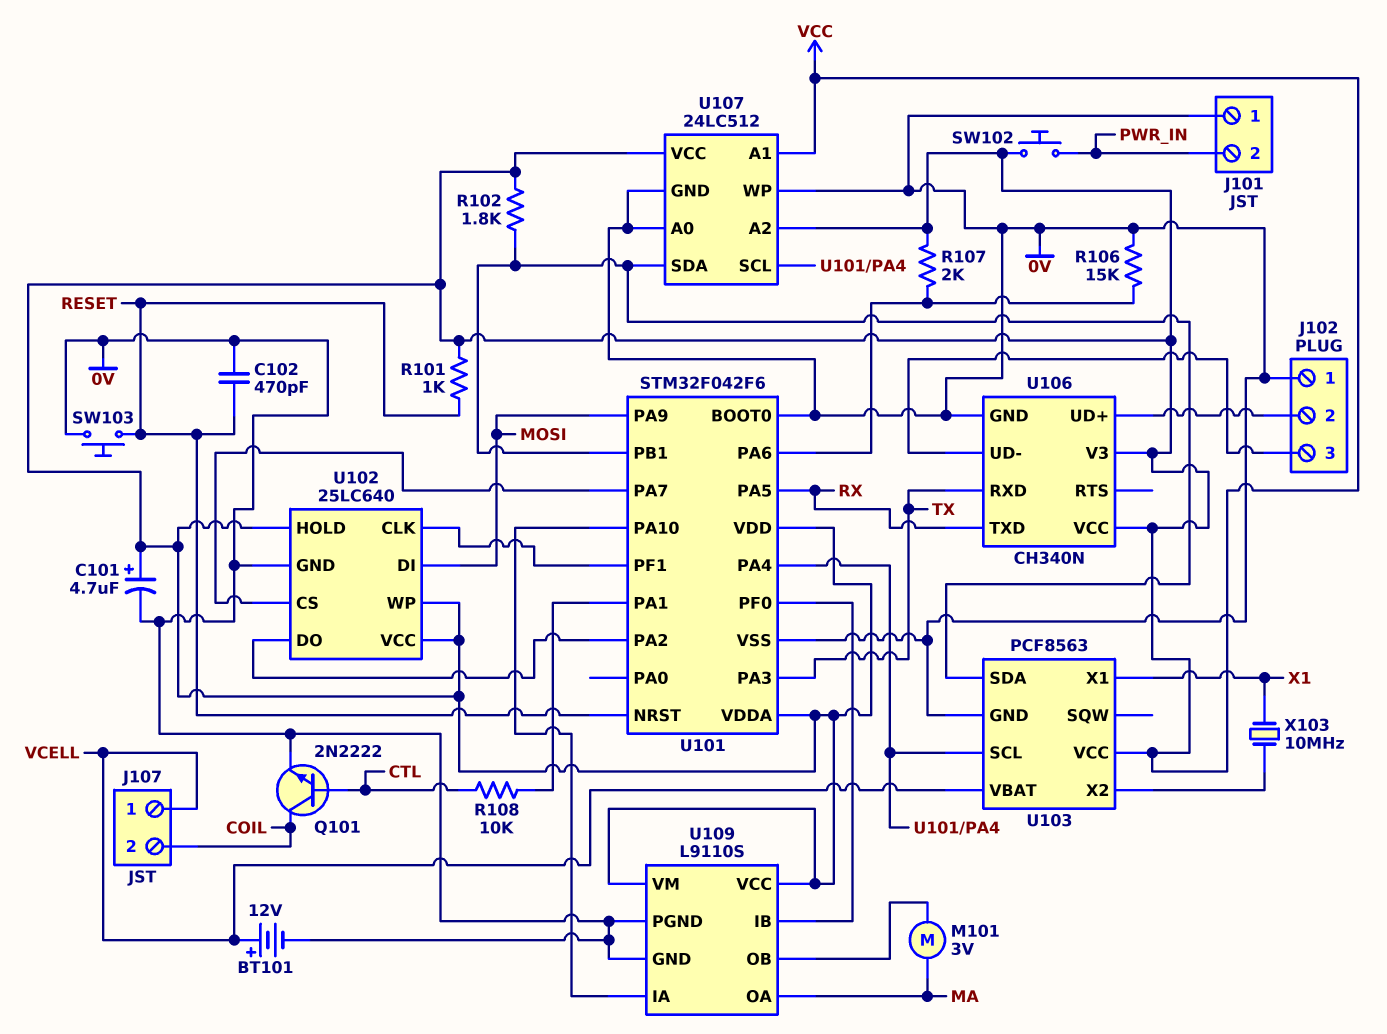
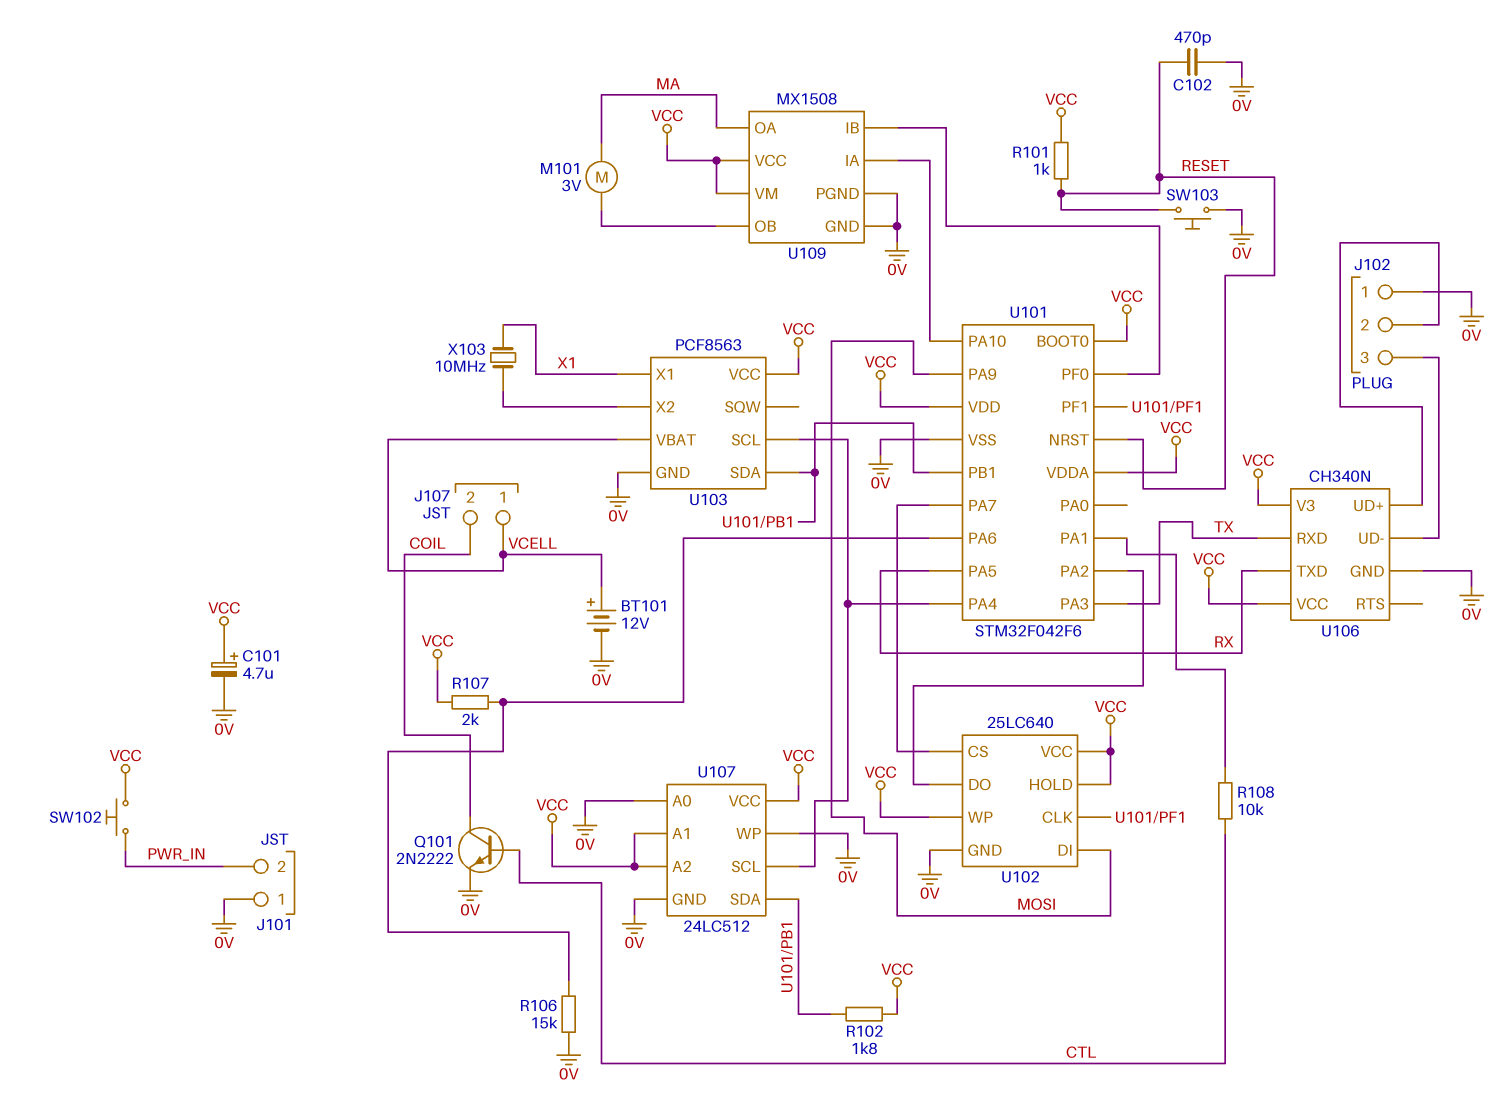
U101 pin BOOT0: 0V -> VCC
U109: L9110S -> MX1508

